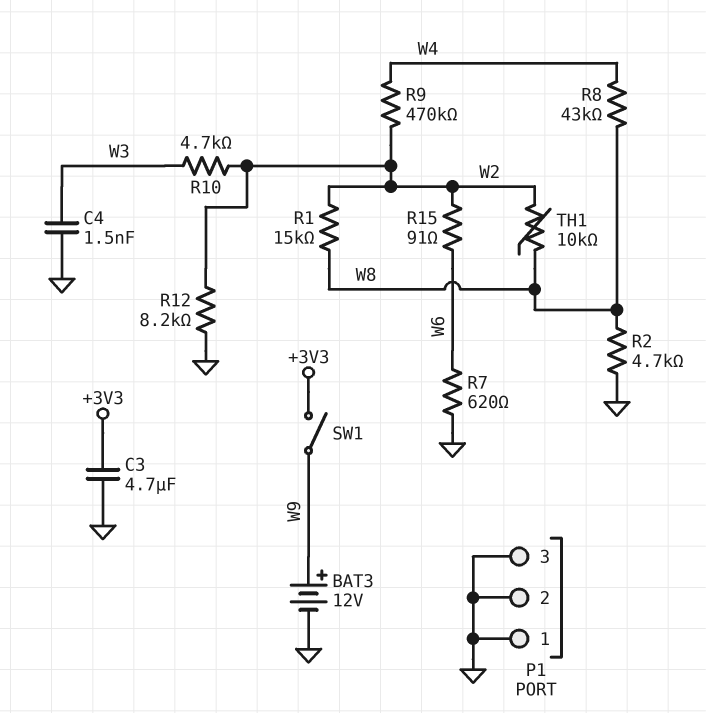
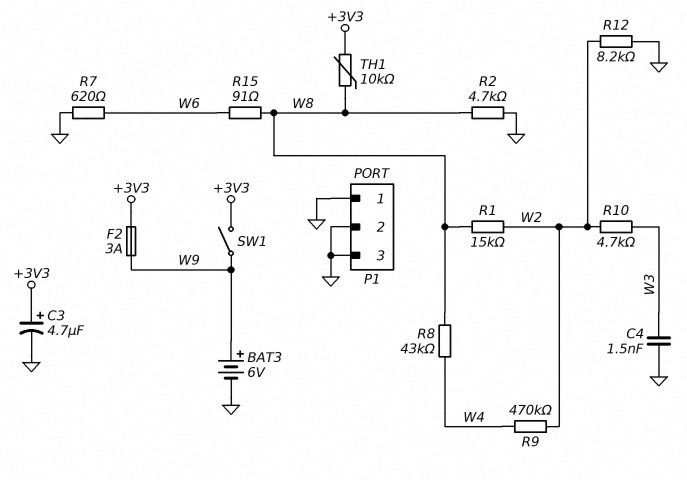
BAT3: 12V (plus W9, minus GND) -> 6V (plus W9, minus GND)
C3: 4.7uF (+3V3, GND) -> 4.7uF (plus +3V3, minus GND)
F2: none -> 3A (+3V3, W9)
R15: 91 (W2, W6) -> 91 (W6, W8)
TH1: 10k (W2, W8) -> 10k (+3V3, W8)

